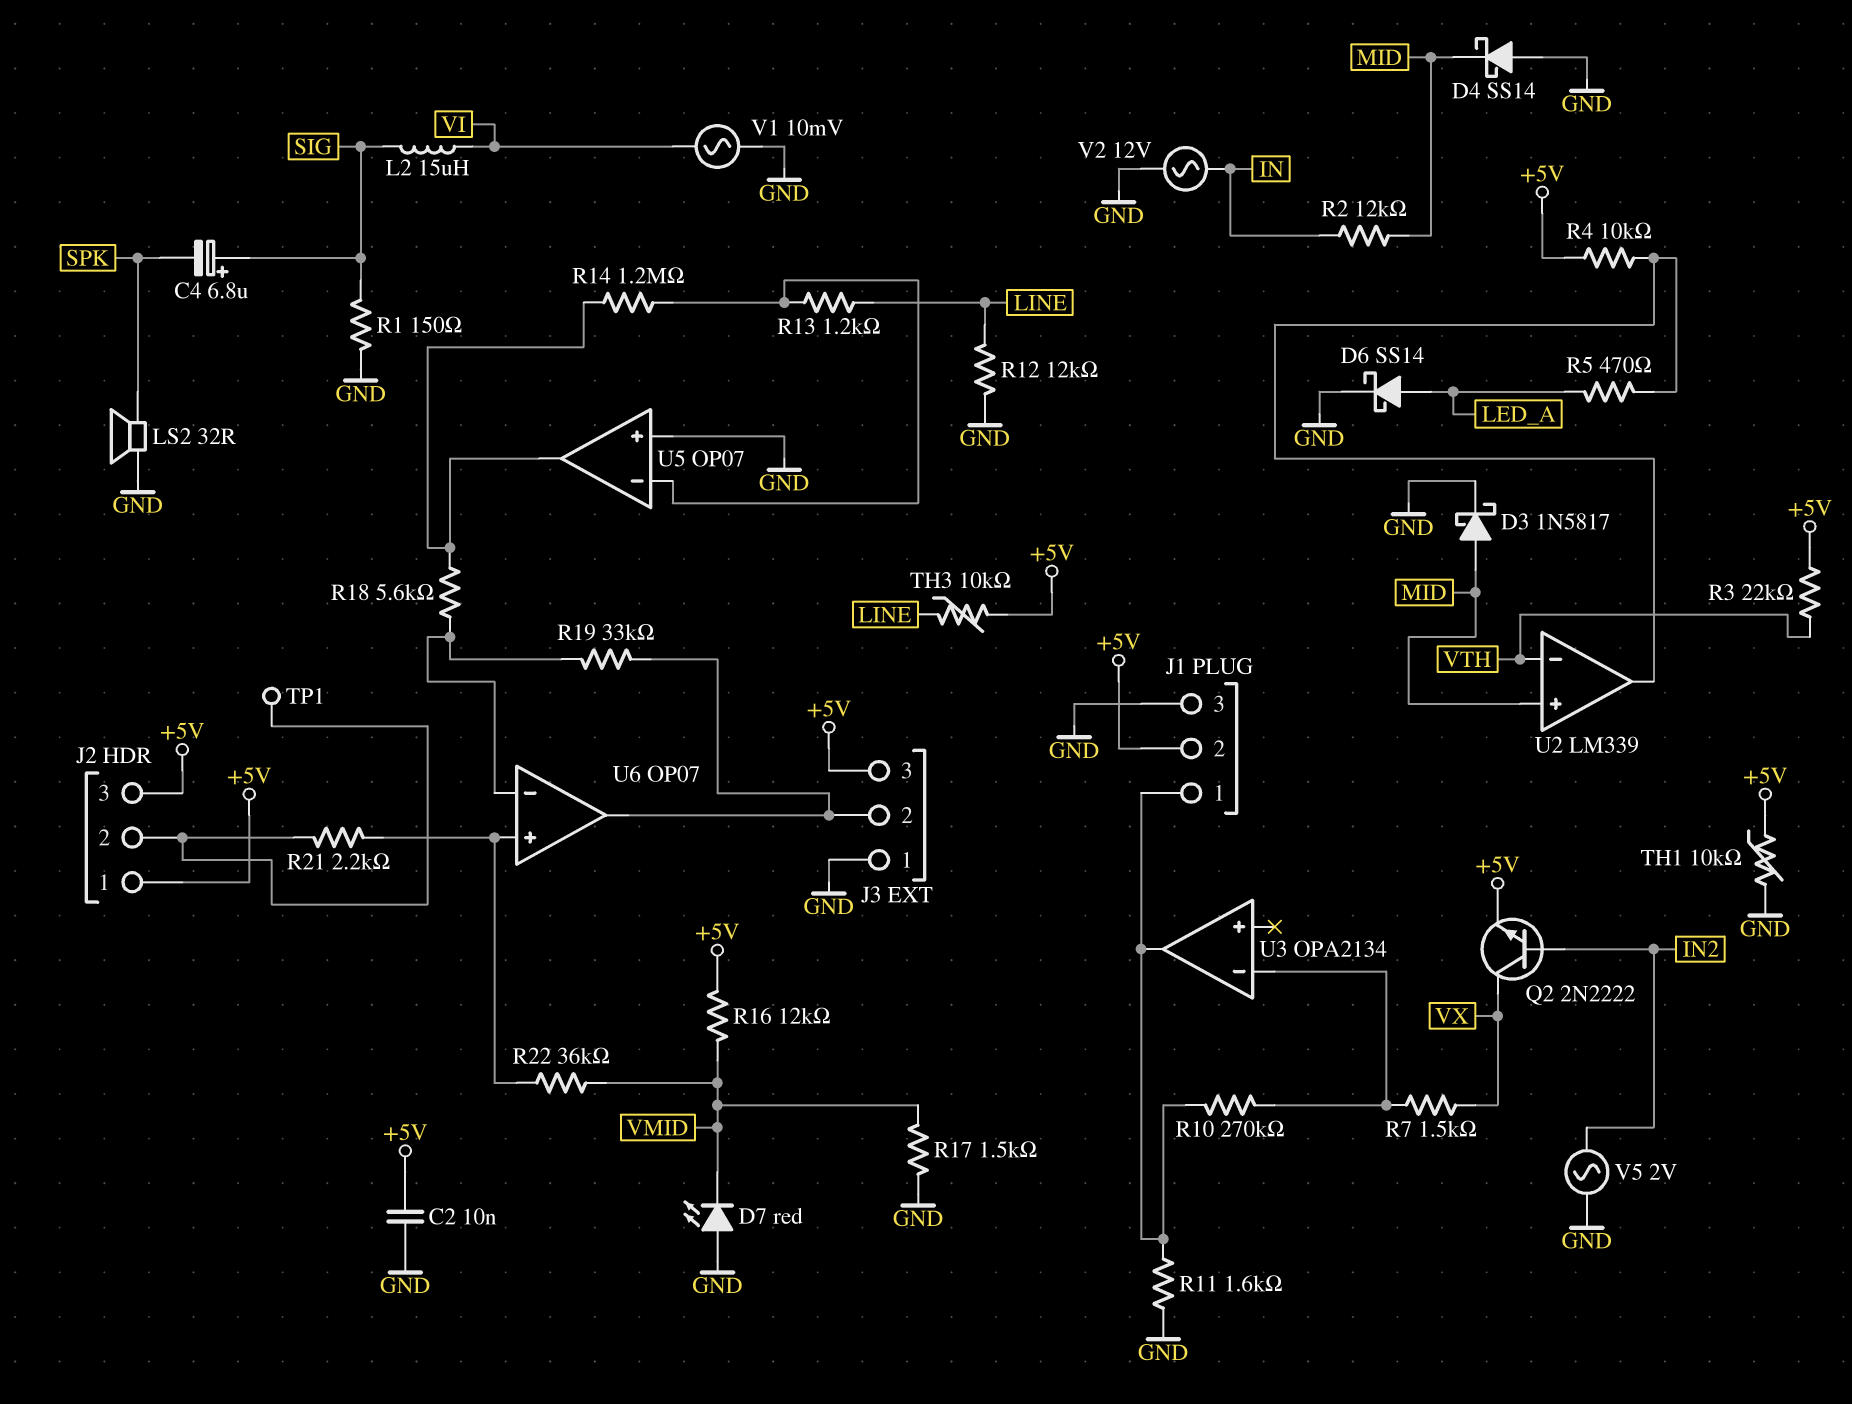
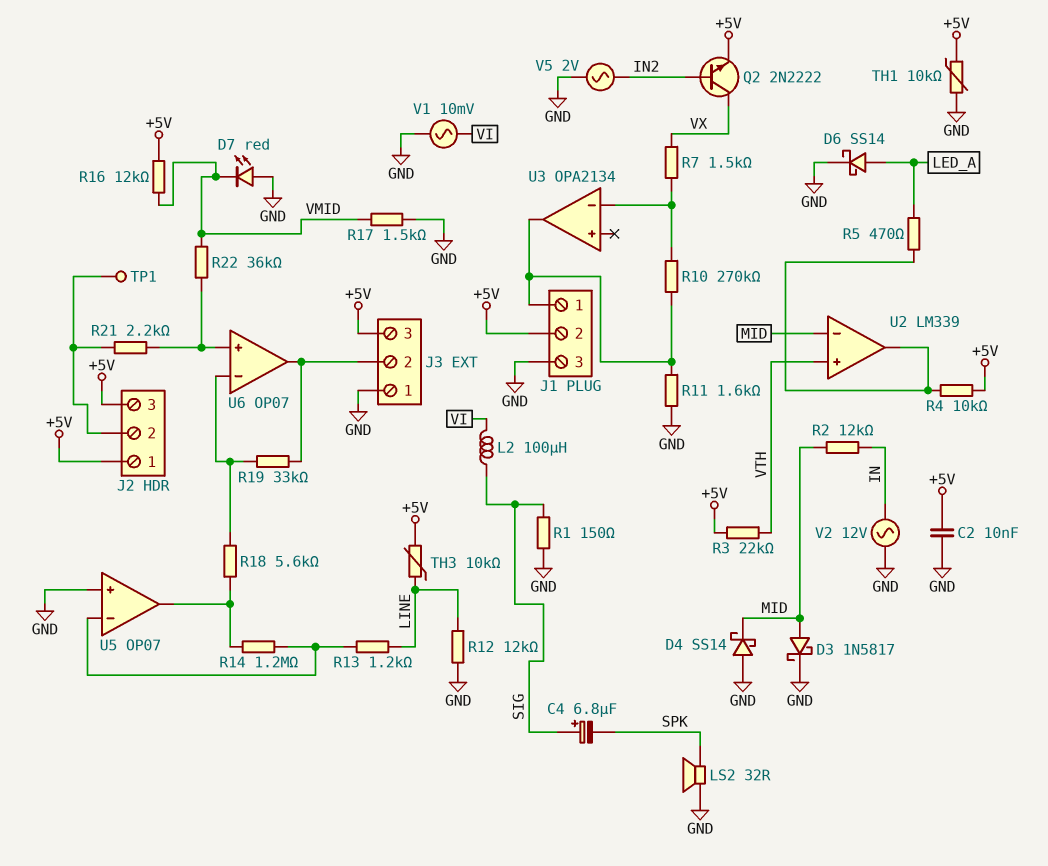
L2: 15uH (SIG, VI) -> 100uH (SIG, VI)
U2 pin in+: MID -> VTH
U2 pin in-: VTH -> MID

